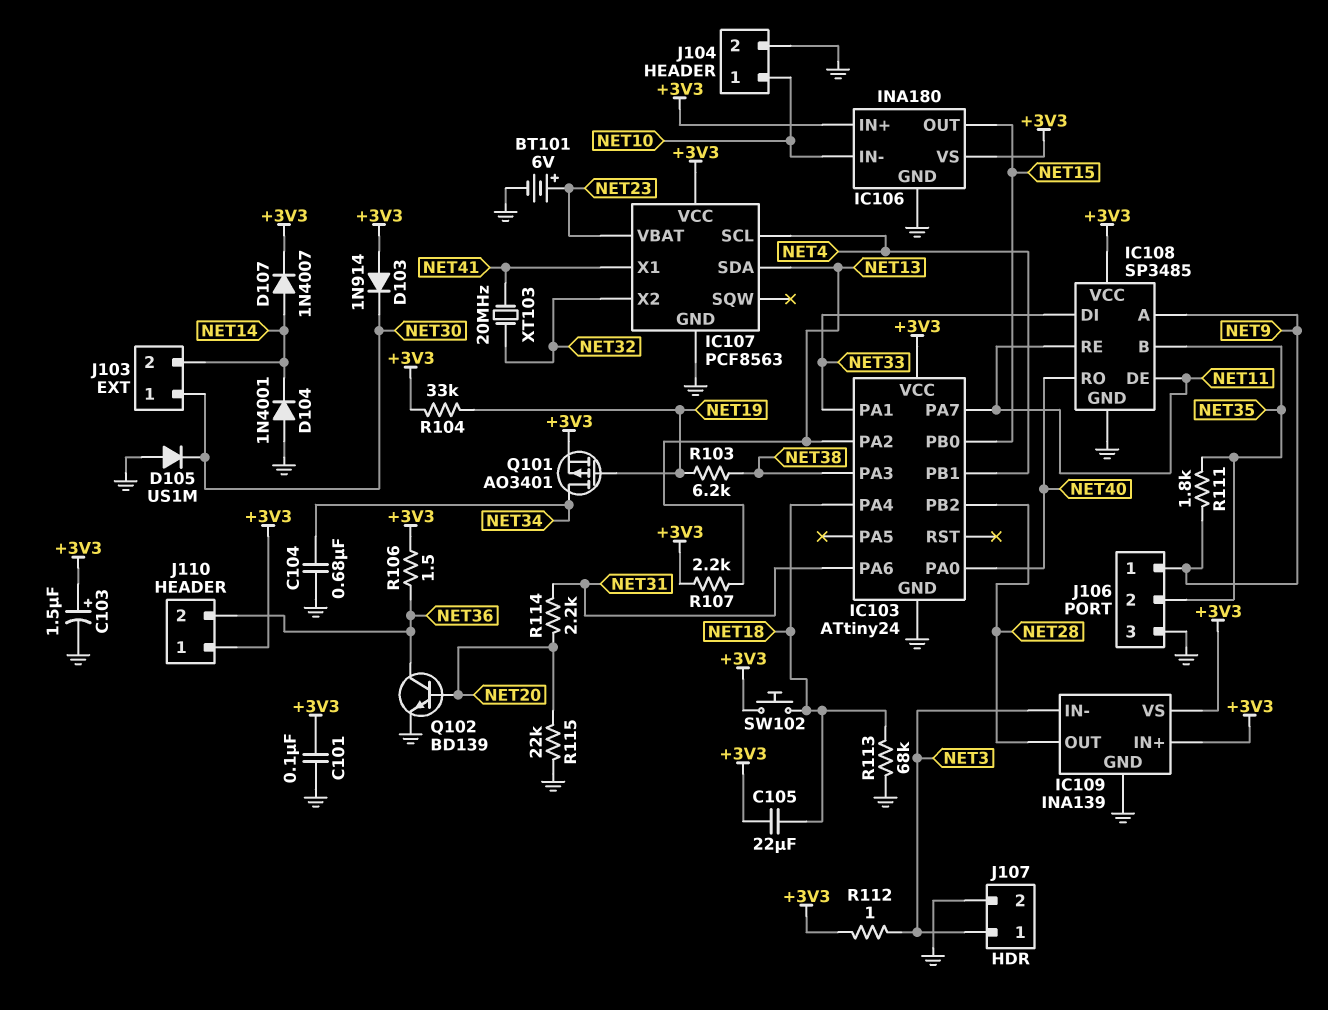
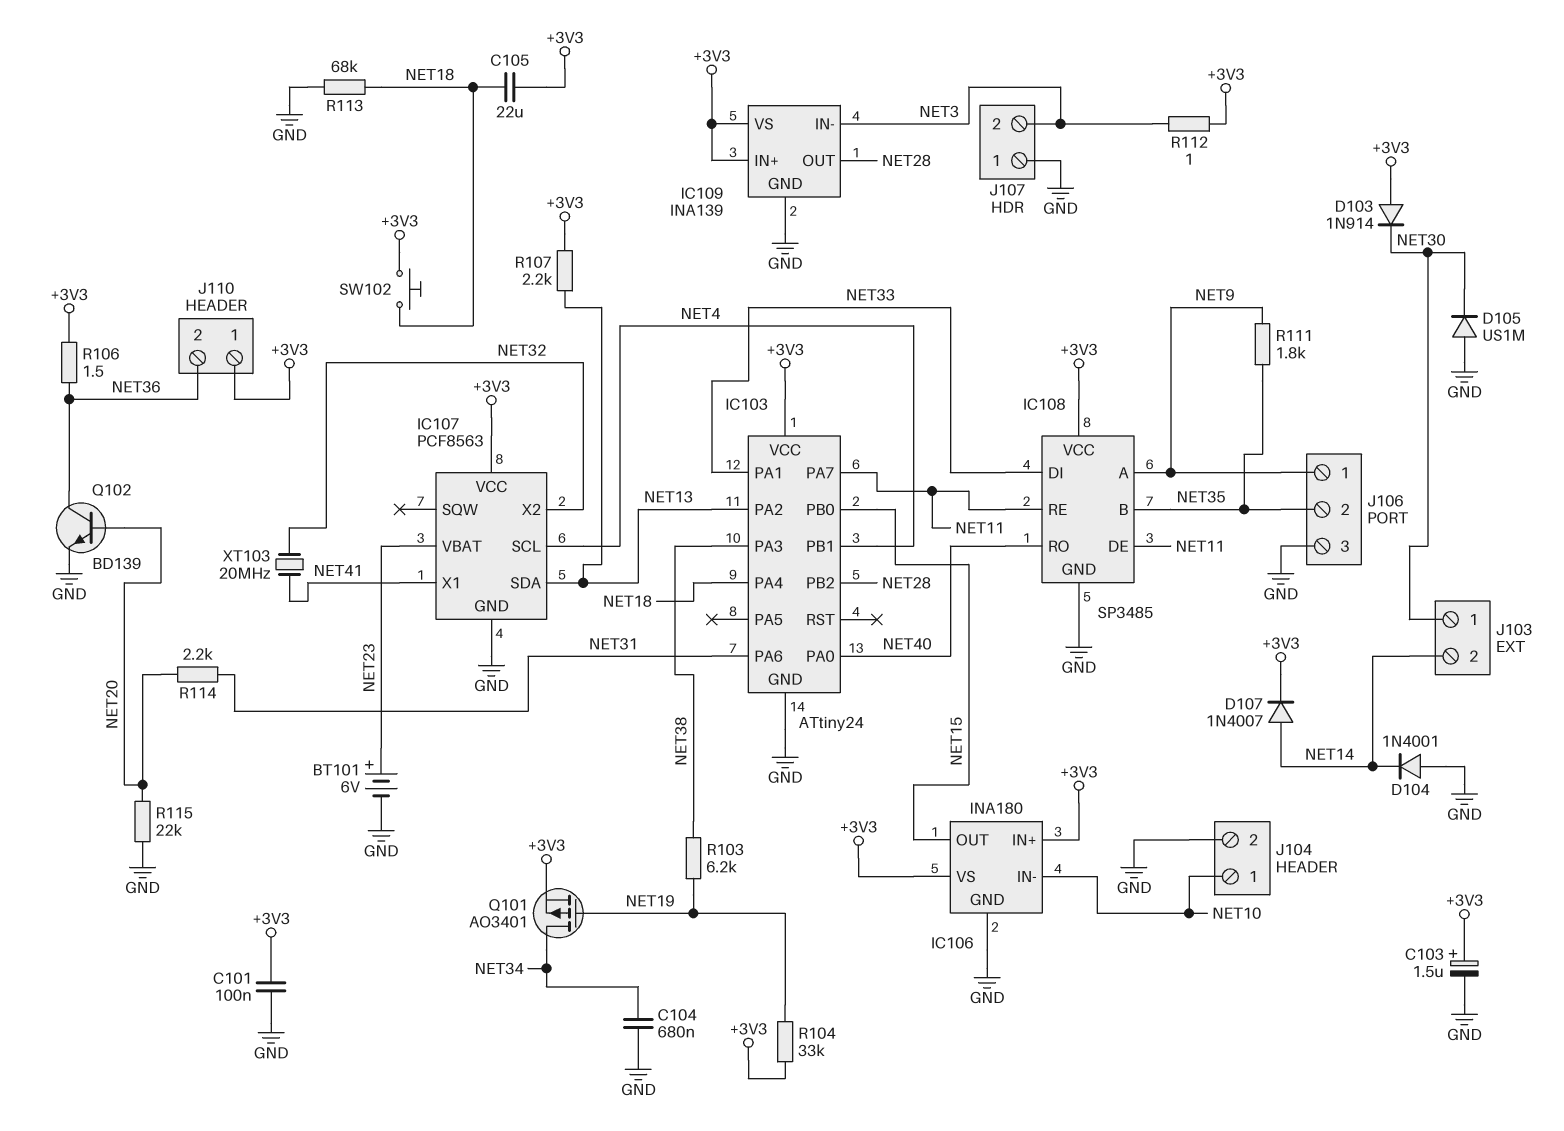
J107 pin 1: NET3 -> GND
J107 pin 2: GND -> NET3

